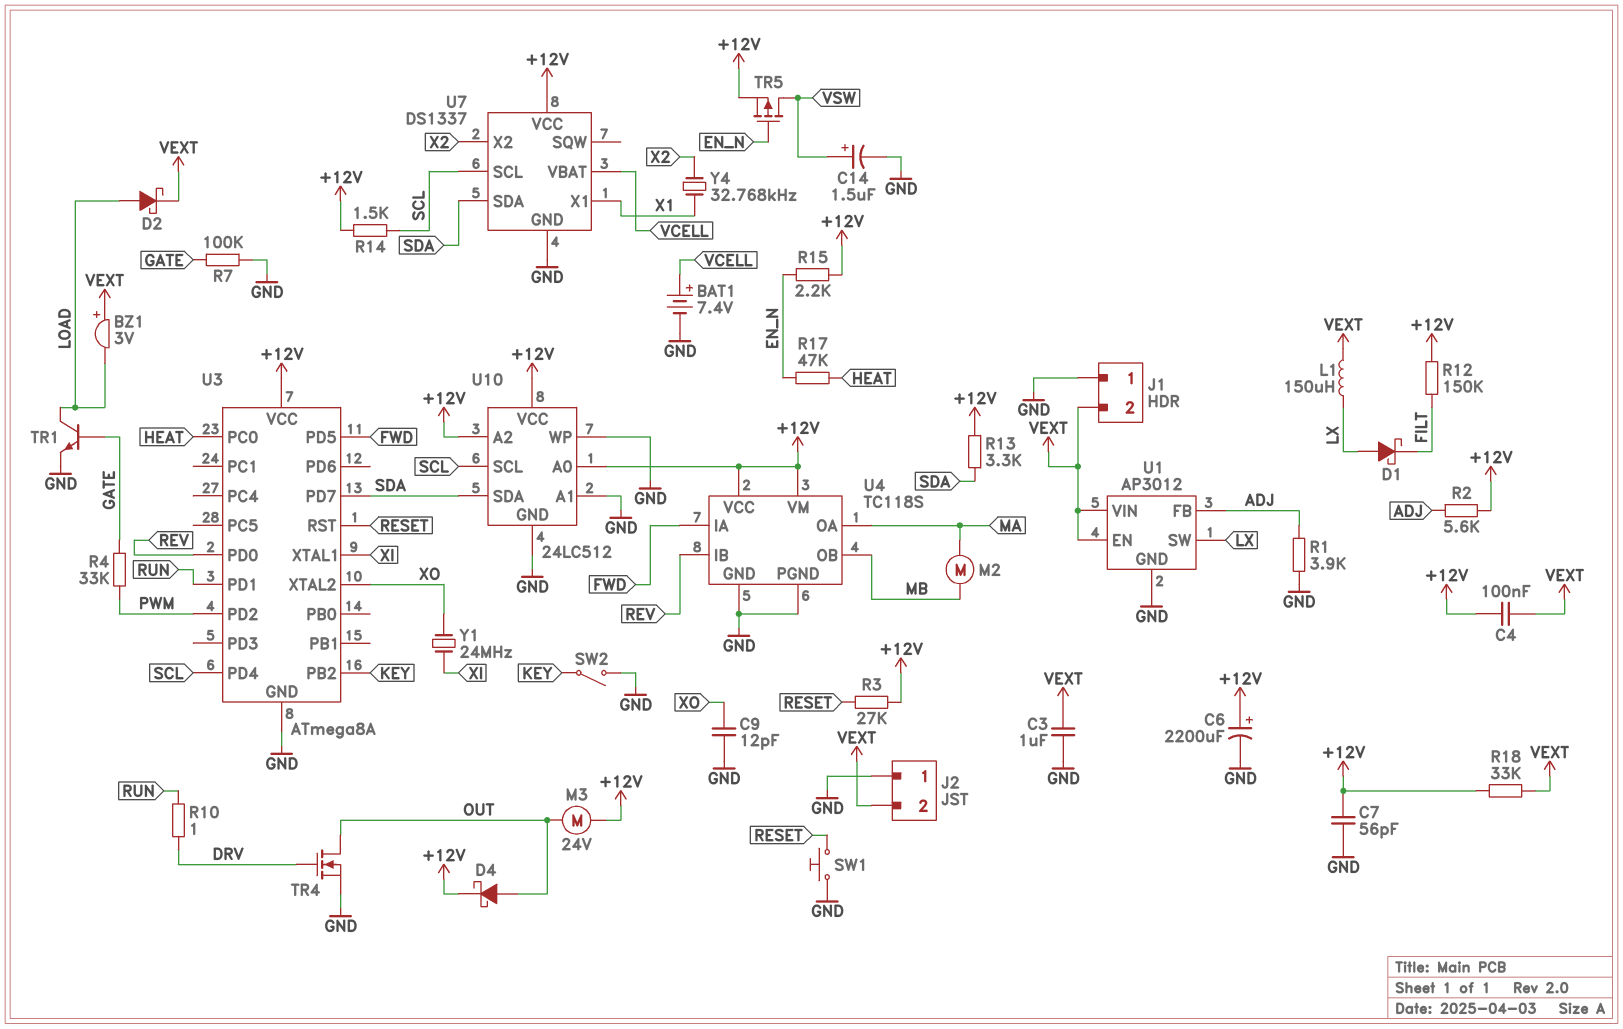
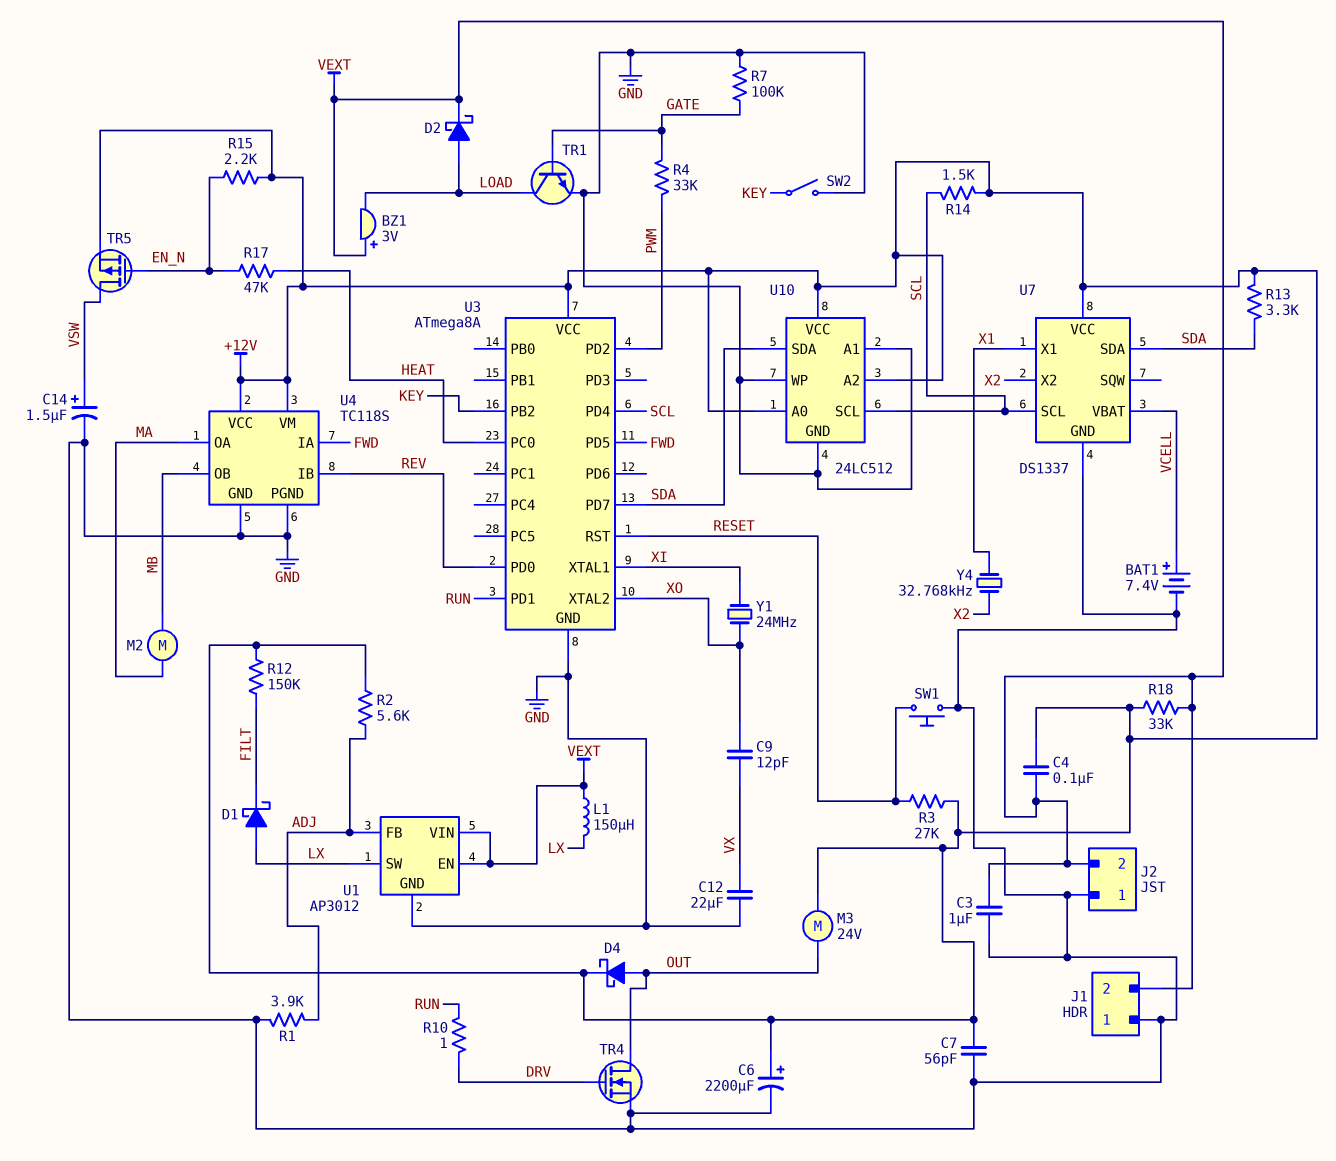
C9: 12pF (GND, XO) -> 12pF (VX, XO)
C12: none -> 22uF (GND, VX)

